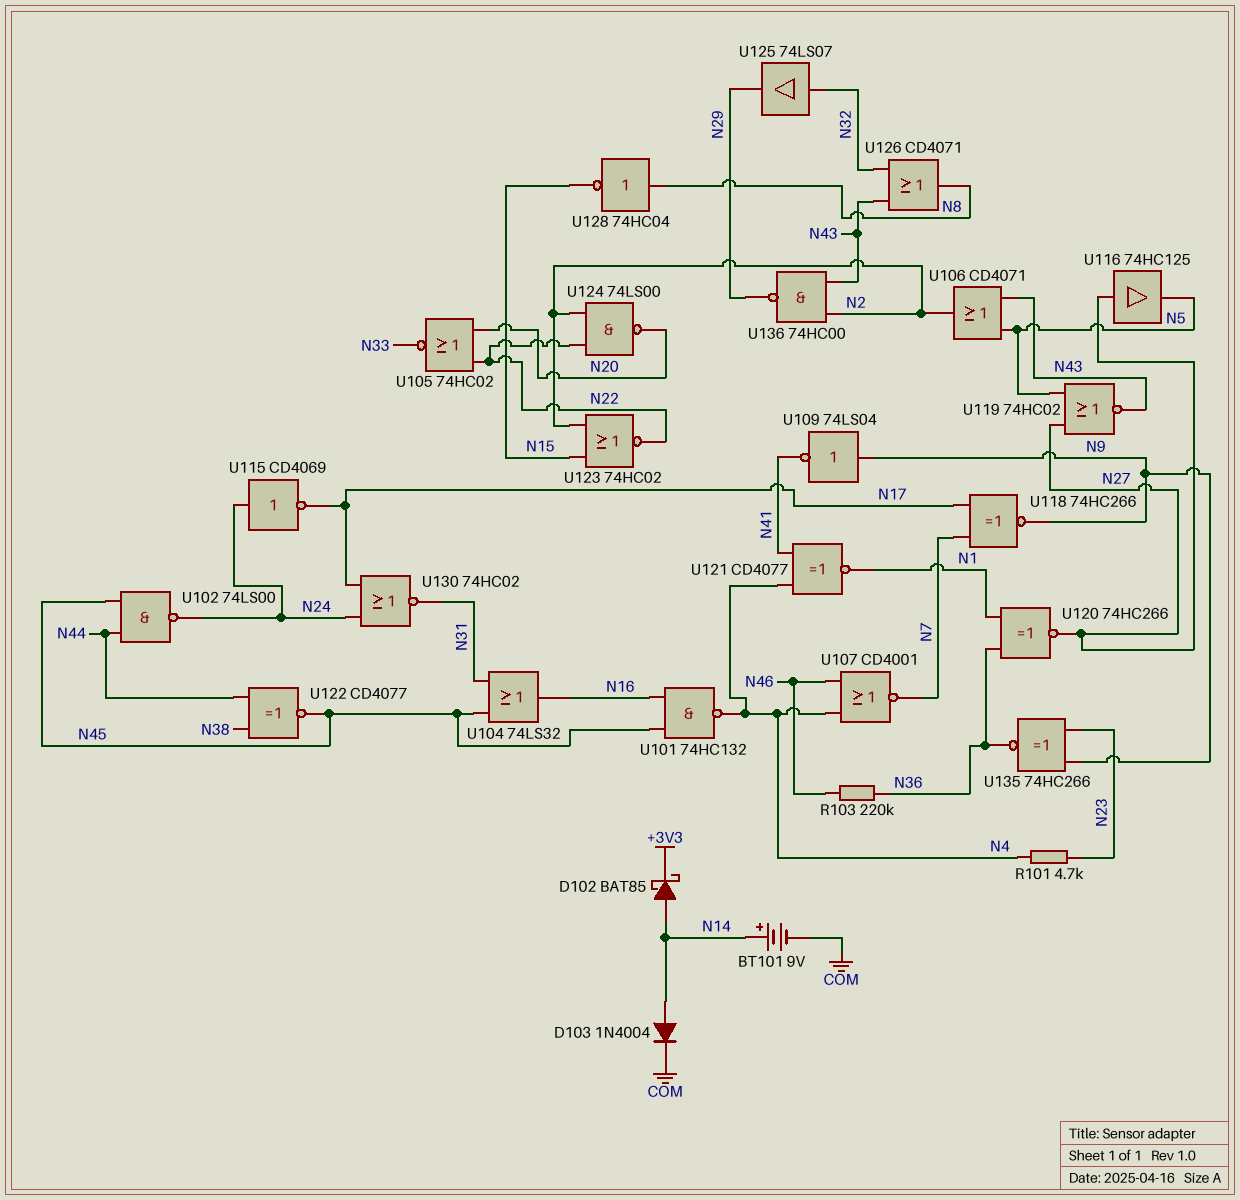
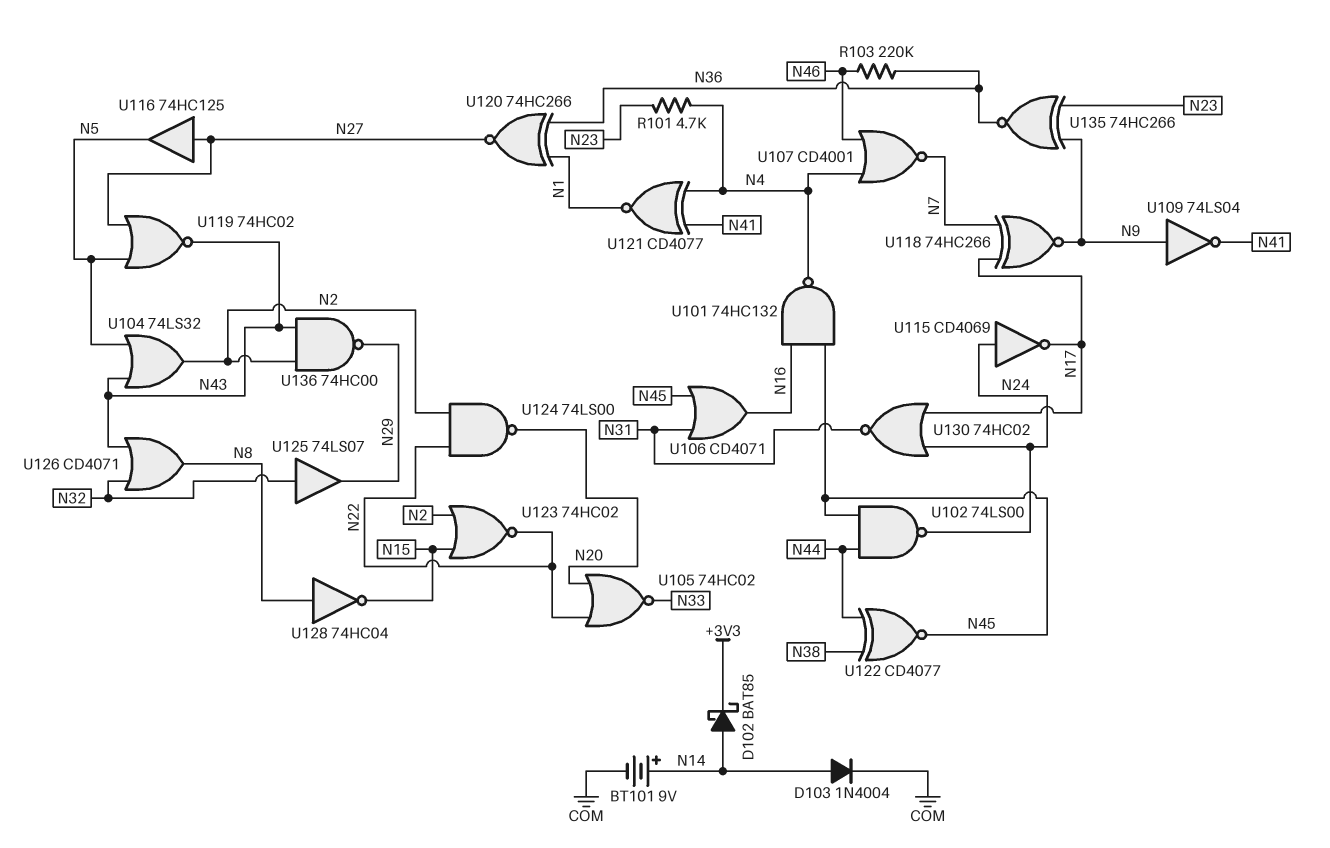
U104: OR 74LS32 (in N31, in N45, out N16) -> OR 74LS32 (in N5, in N43, out N2)
U106: OR CD4071 (in N5, in N43, out N2) -> OR CD4071 (in N31, in N45, out N16)

